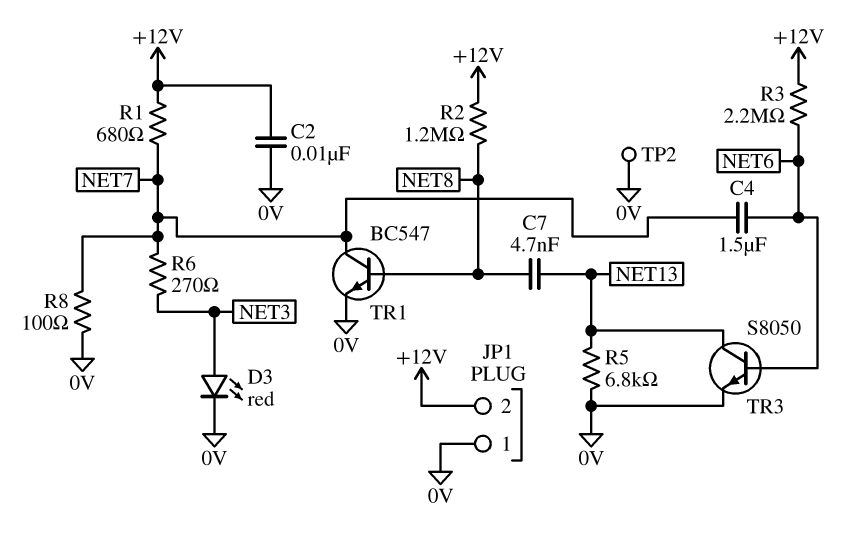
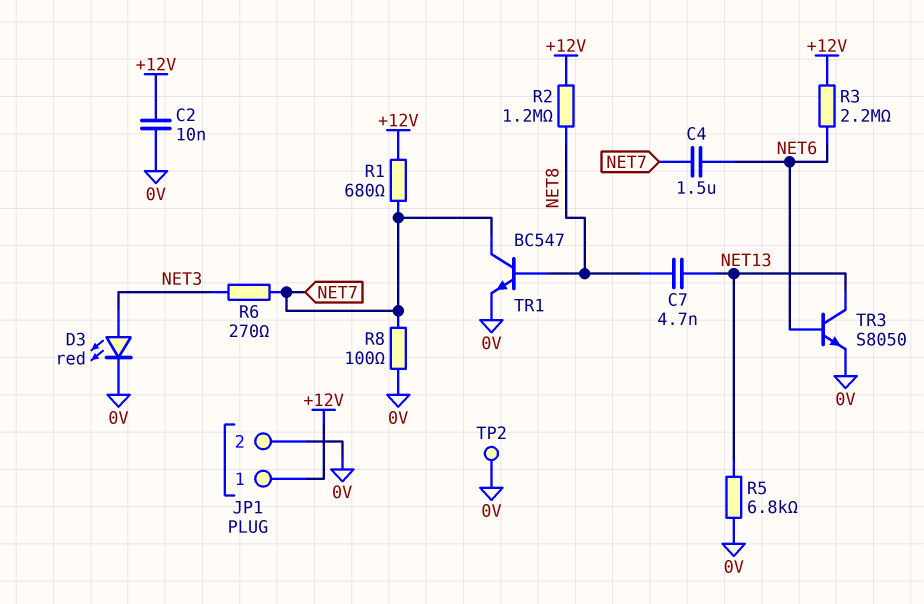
JP1 pin 1: 0V -> +12V
JP1 pin 2: +12V -> 0V

